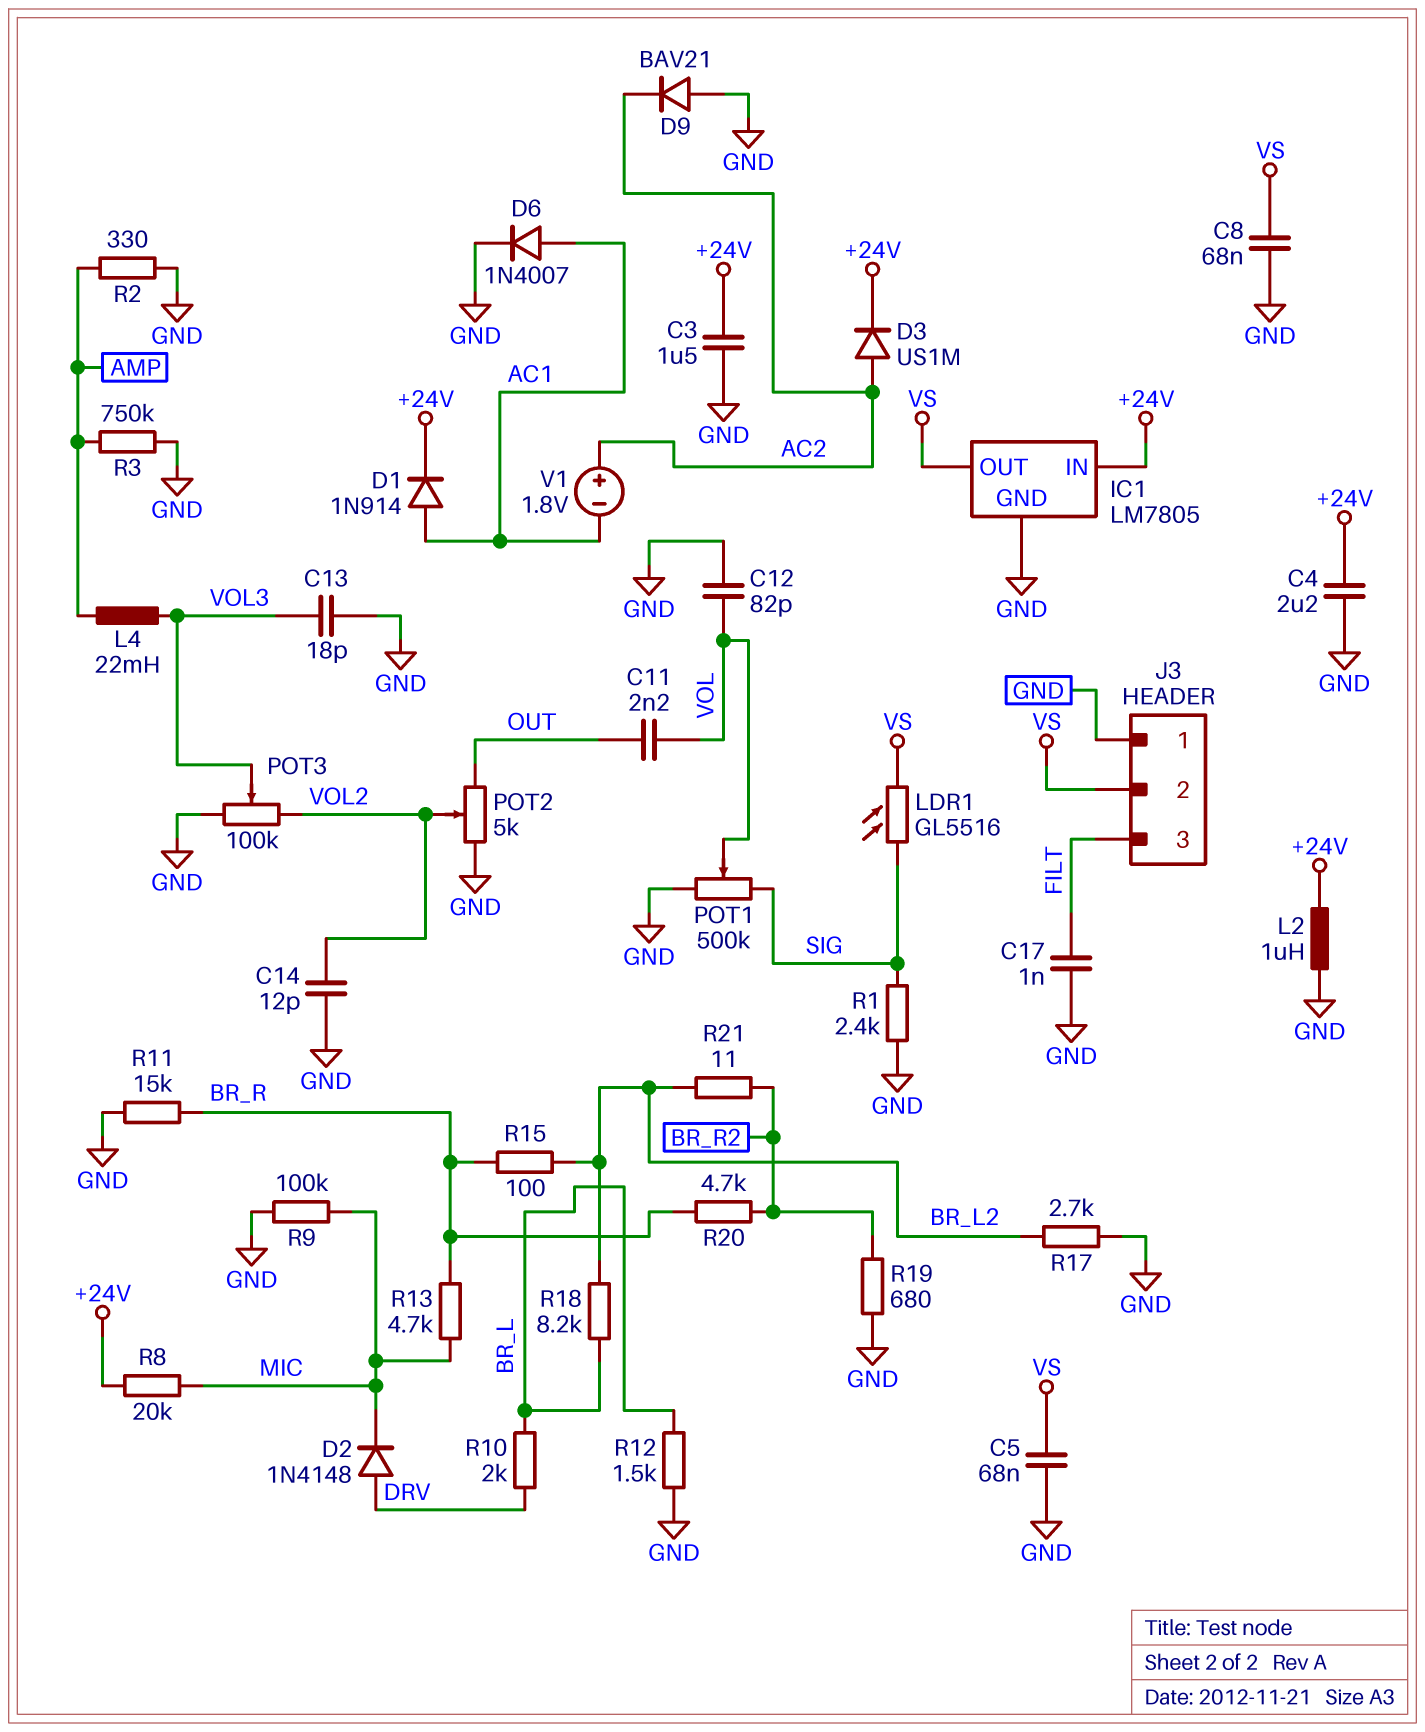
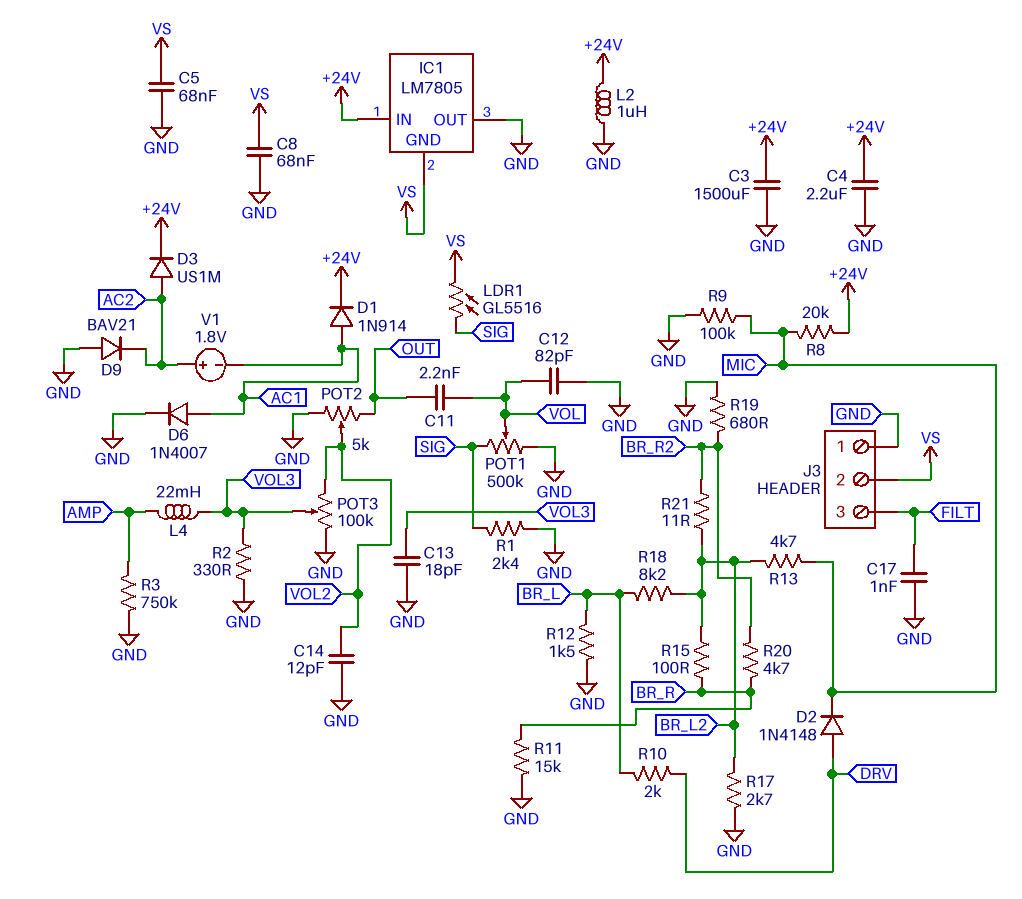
C3: 1.5uF (+24V, GND) -> 1500uF (+24V, GND)
IC1 pin GND: GND -> VS
IC1 pin OUT: VS -> GND
R2: 330 (AMP, GND) -> 330 (GND, VOL3)
R13: 4.7k (BR_R, MIC) -> 4.7k (BR_L2, MIC)

